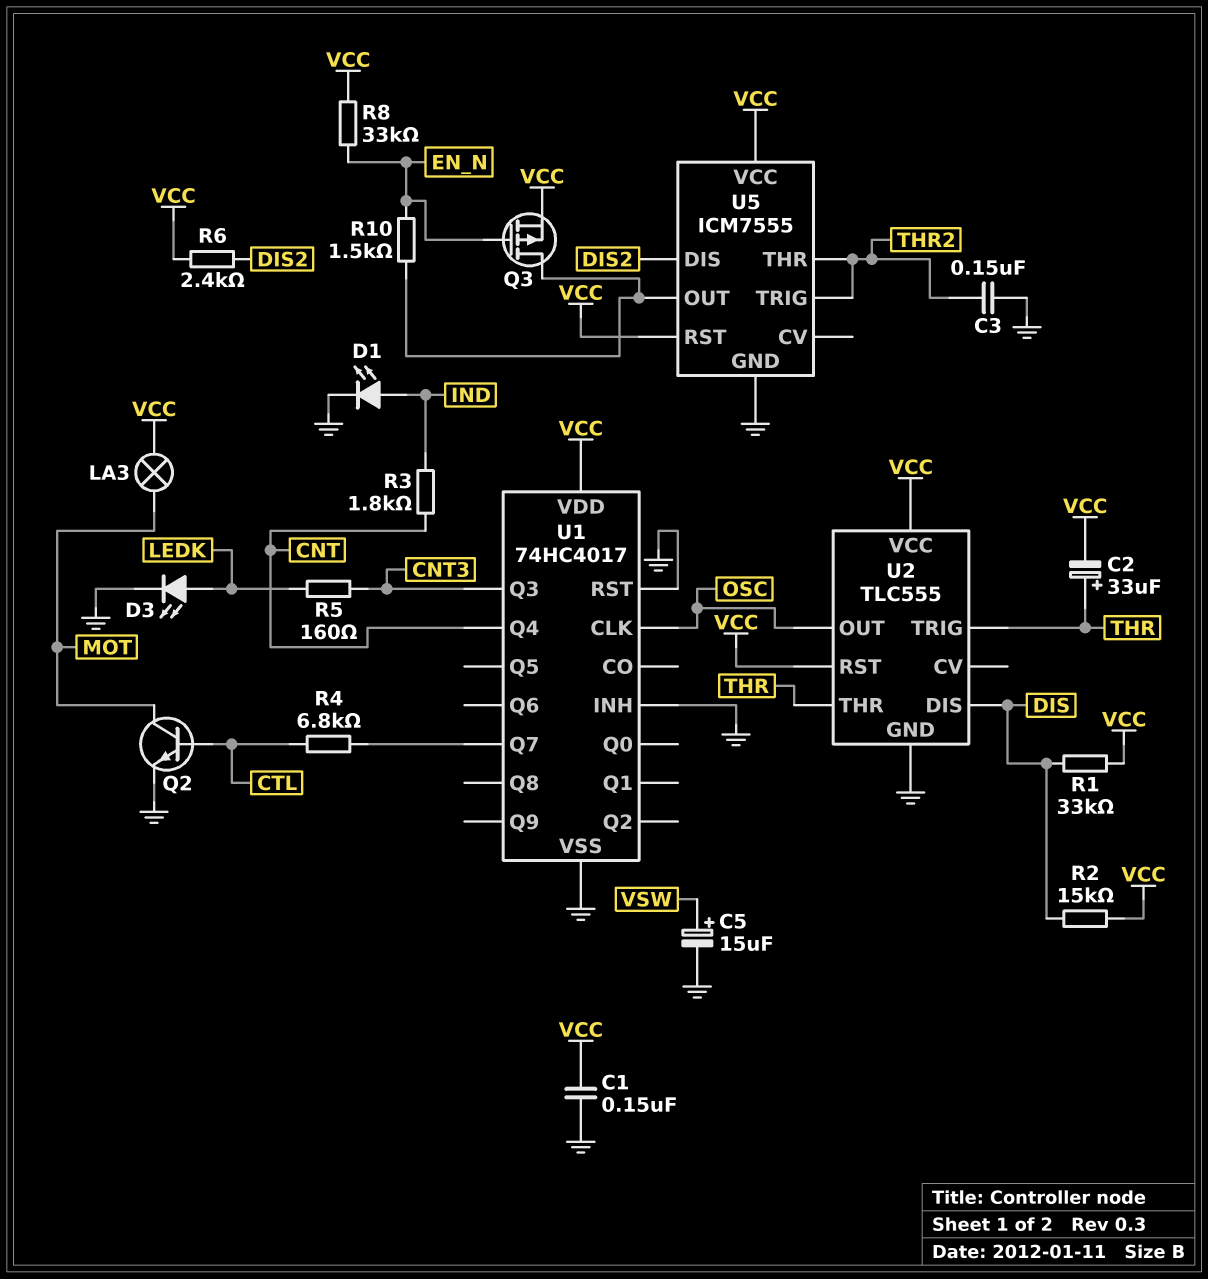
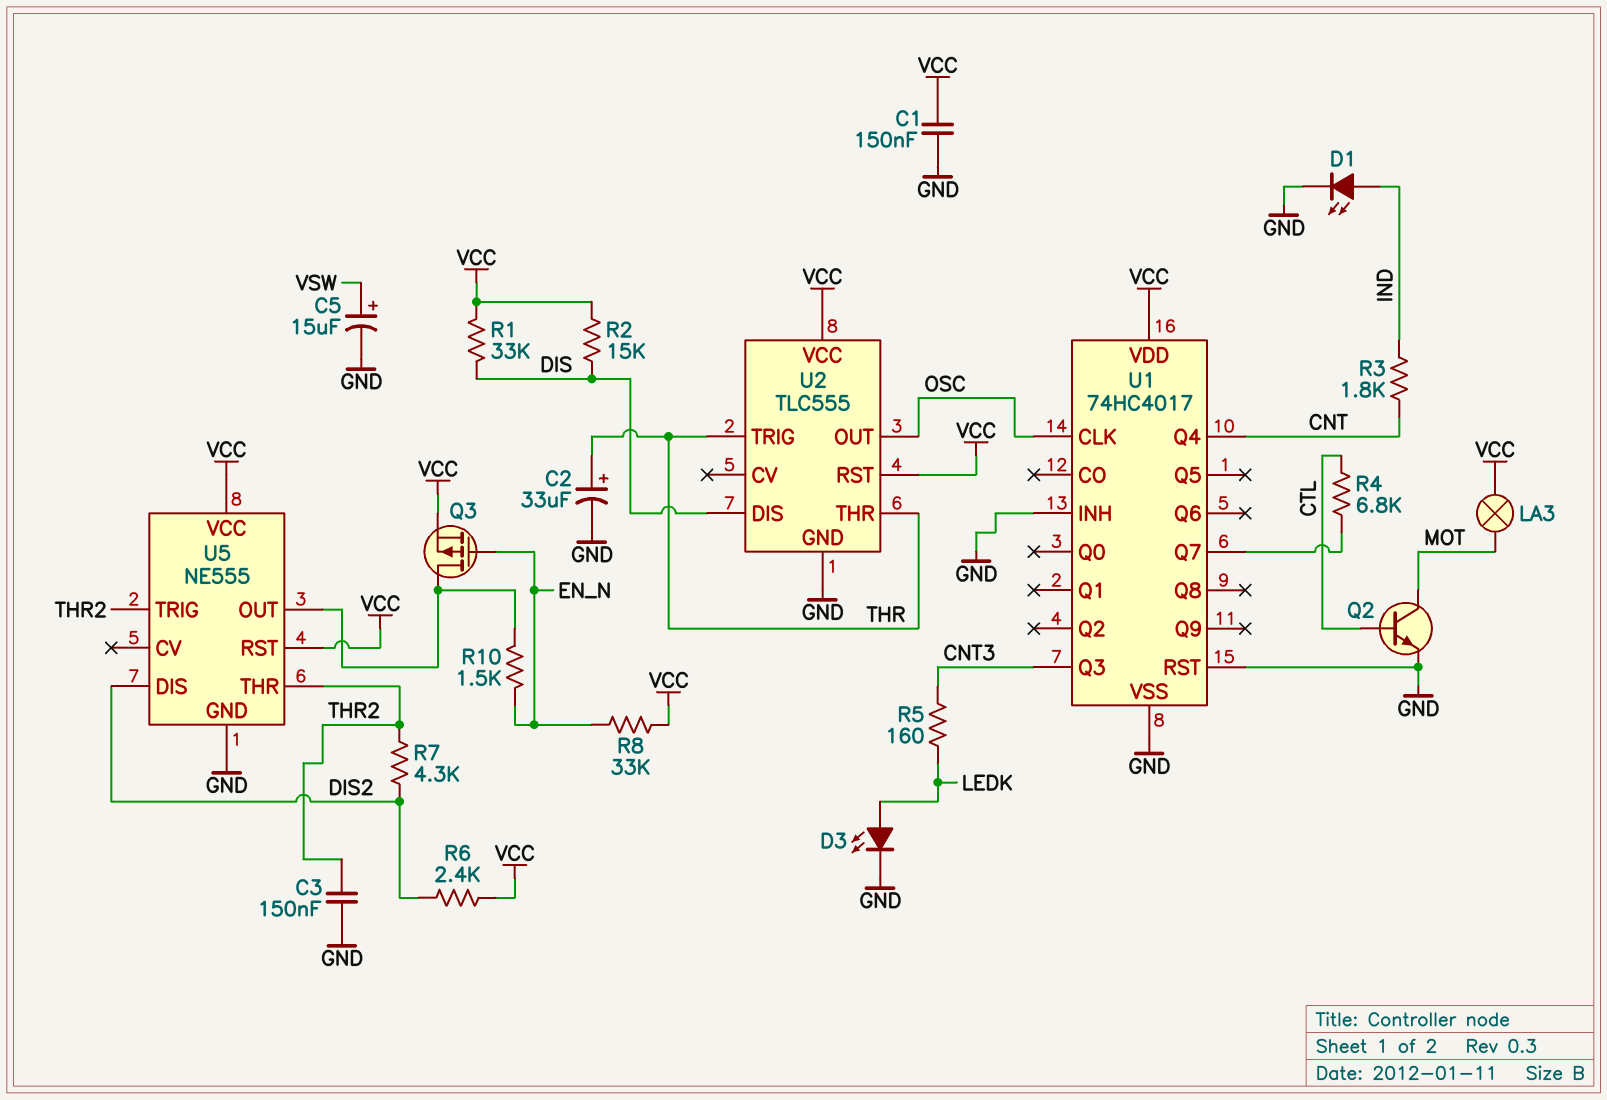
C2: 33uF (plus THR, minus VCC) -> 33uF (plus THR, minus GND)
R7: none -> 4.3k (DIS2, THR2)
U5: ICM7555 -> NE555

